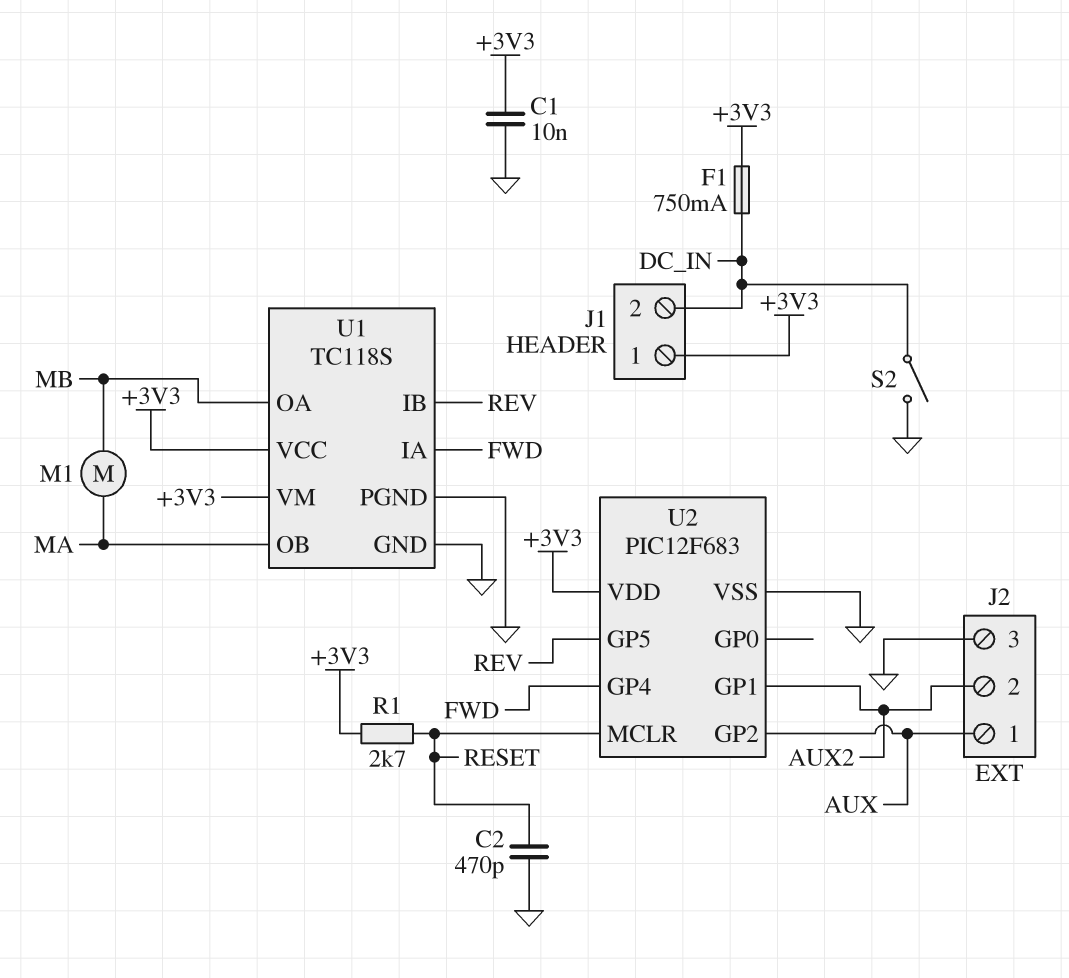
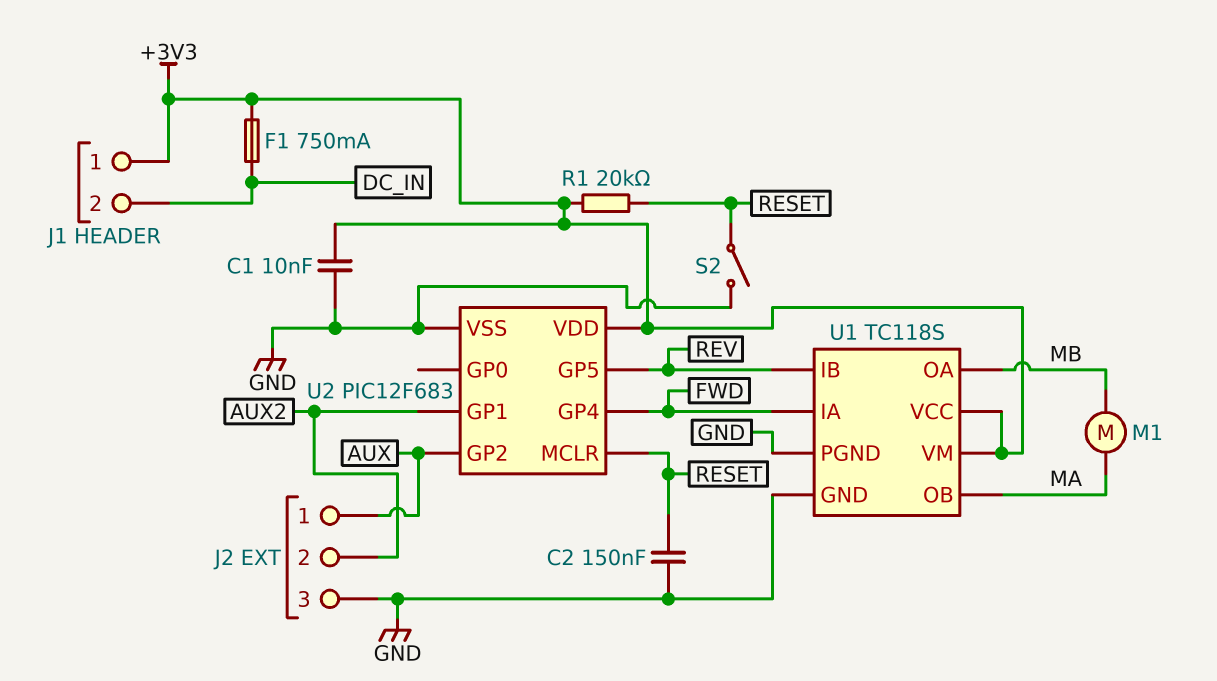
C2: 470pF (GND, RESET) -> 150nF (GND, RESET)
R1: 2.7k (+3V3, RESET) -> 20k (+3V3, RESET)
S2: switch (DC_IN, GND) -> switch (GND, RESET)

